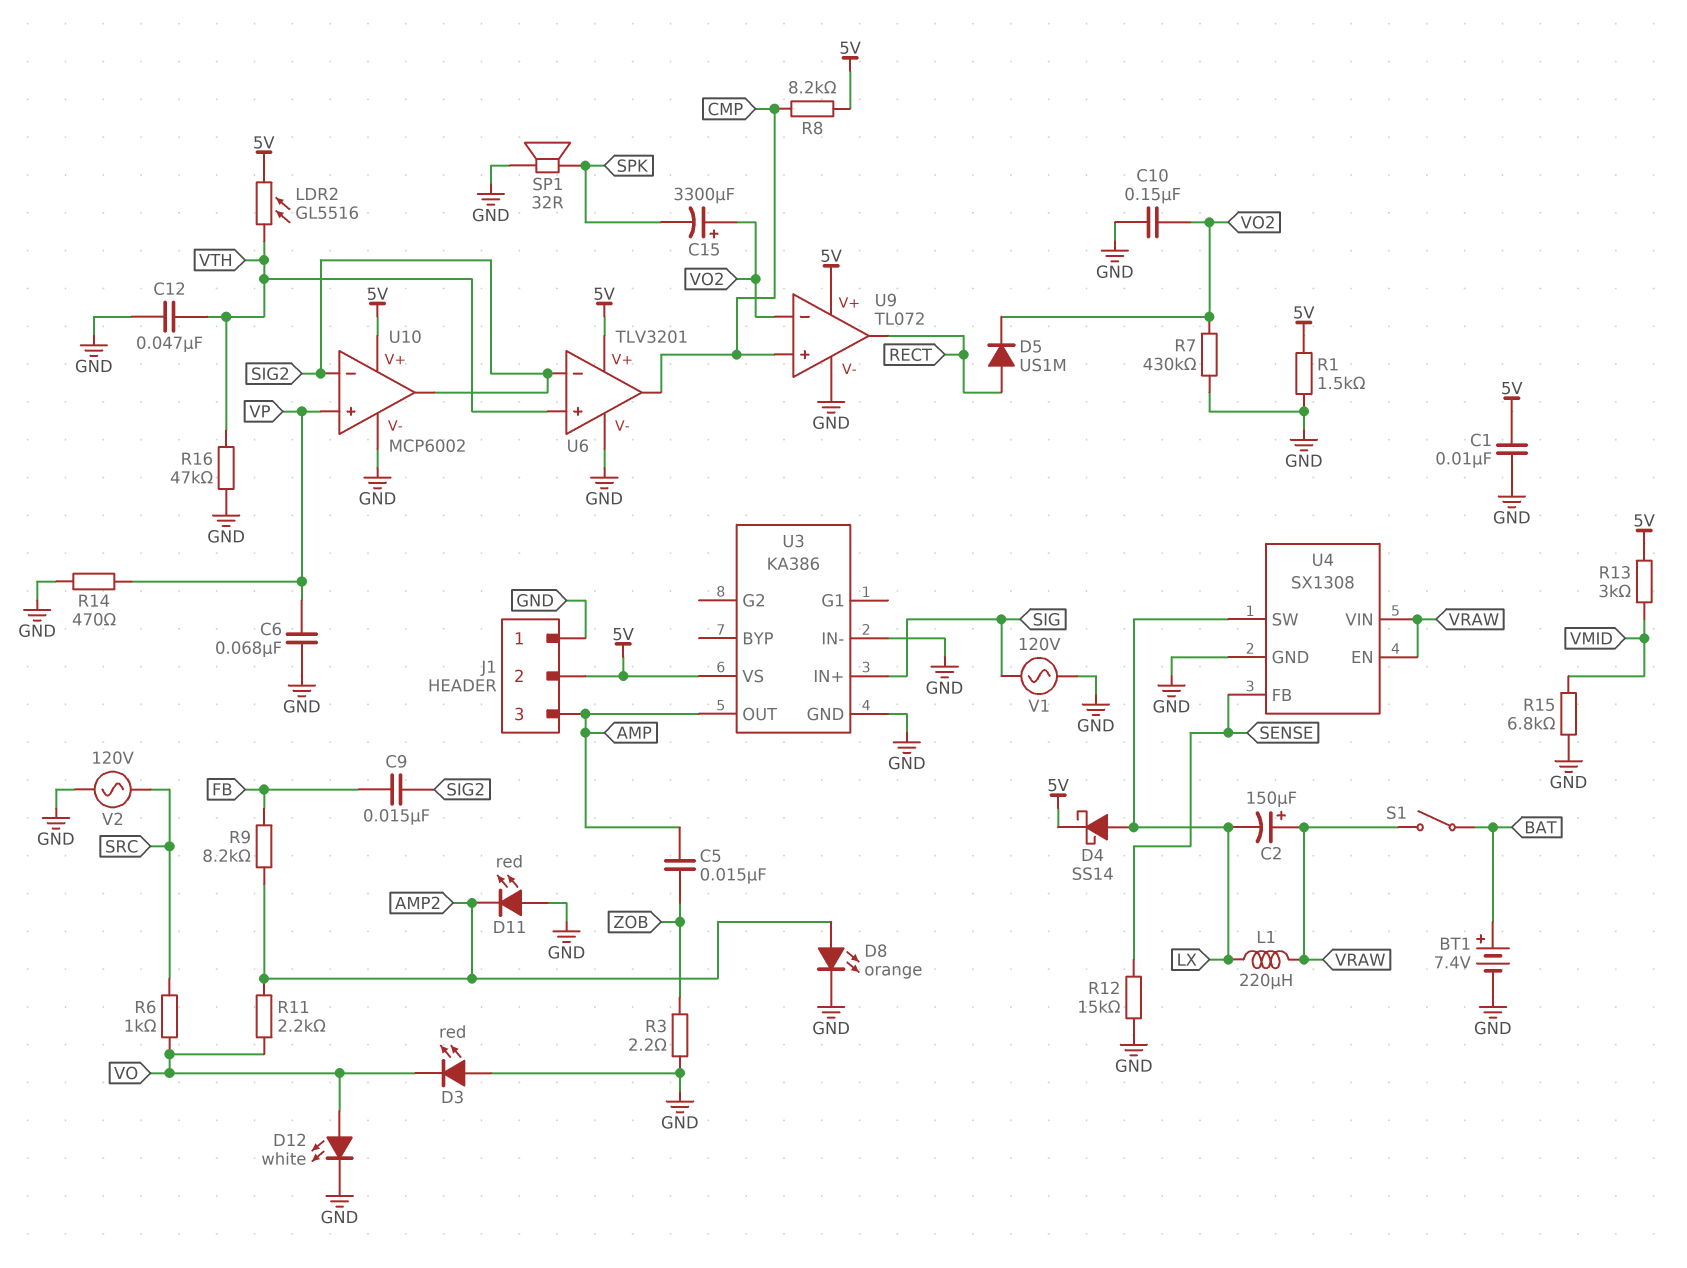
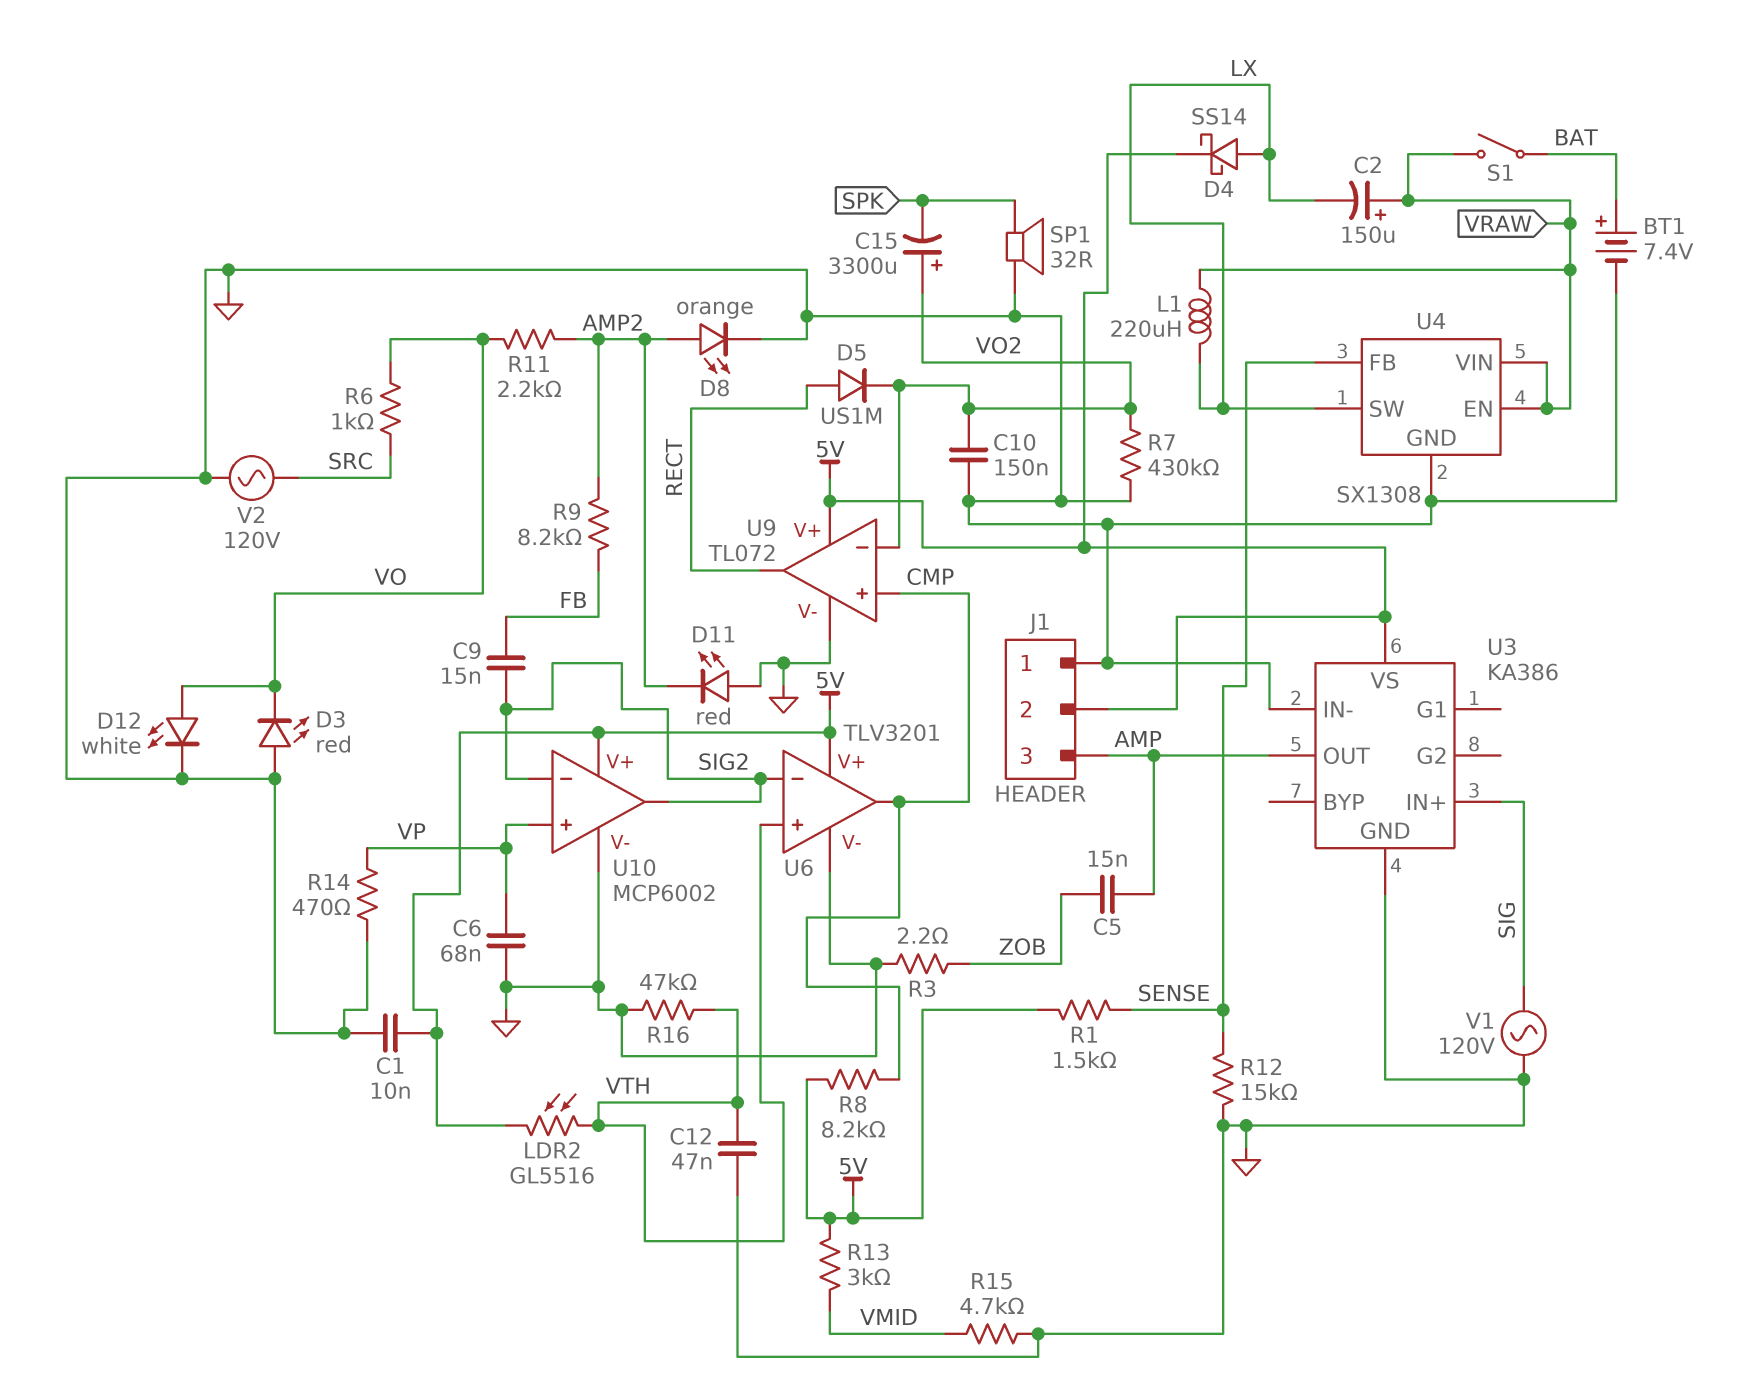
R1: 1.5k (5V, GND) -> 1.5k (5V, SENSE)
R15: 6.8k (GND, VMID) -> 4.7k (GND, VMID)

